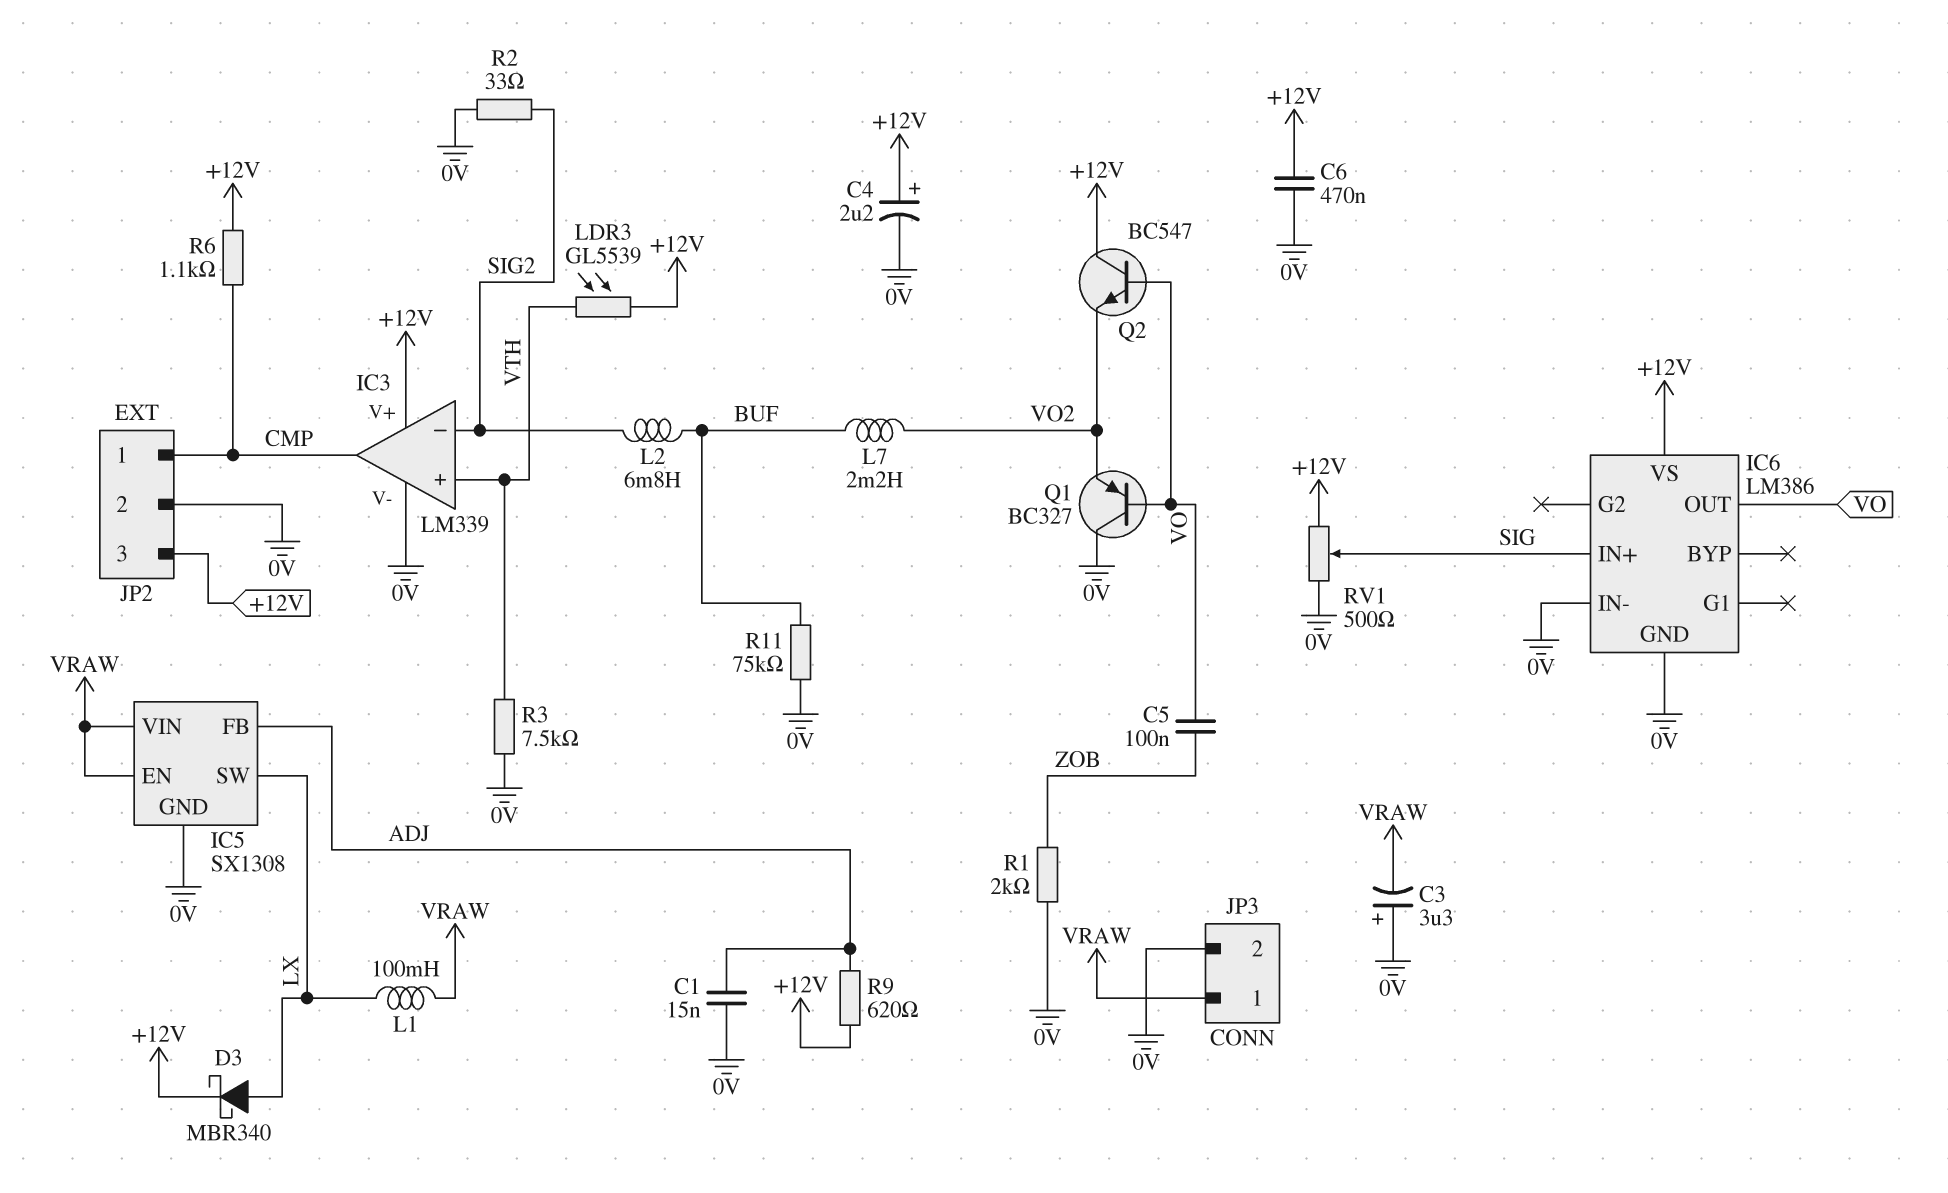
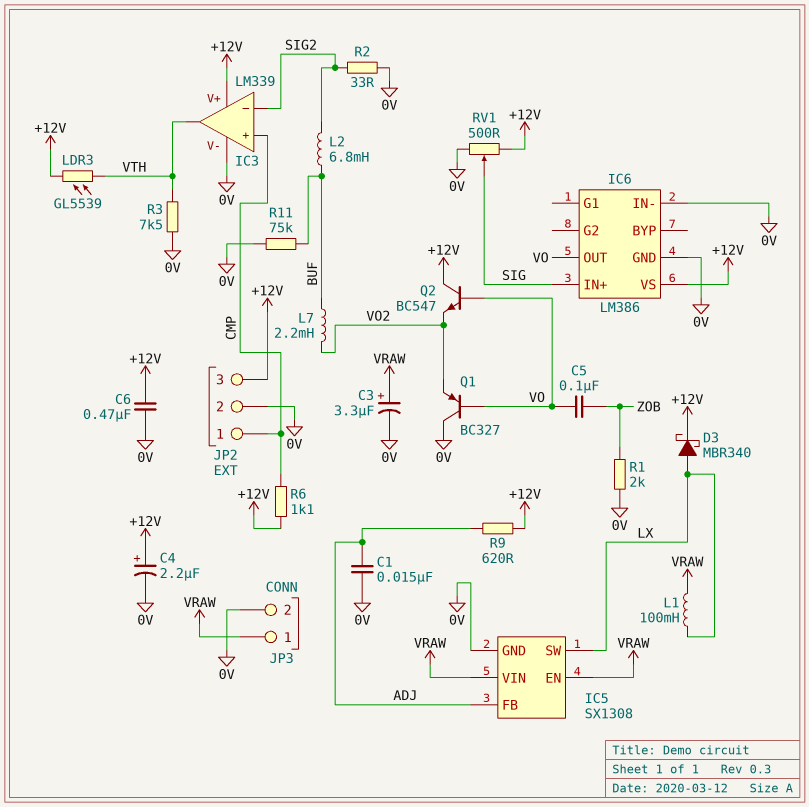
C3: 3.3uF (plus 0V, minus VRAW) -> 3.3uF (plus VRAW, minus 0V)
IC3 pin in+: VTH -> CMP
IC3 pin out: CMP -> VTH

